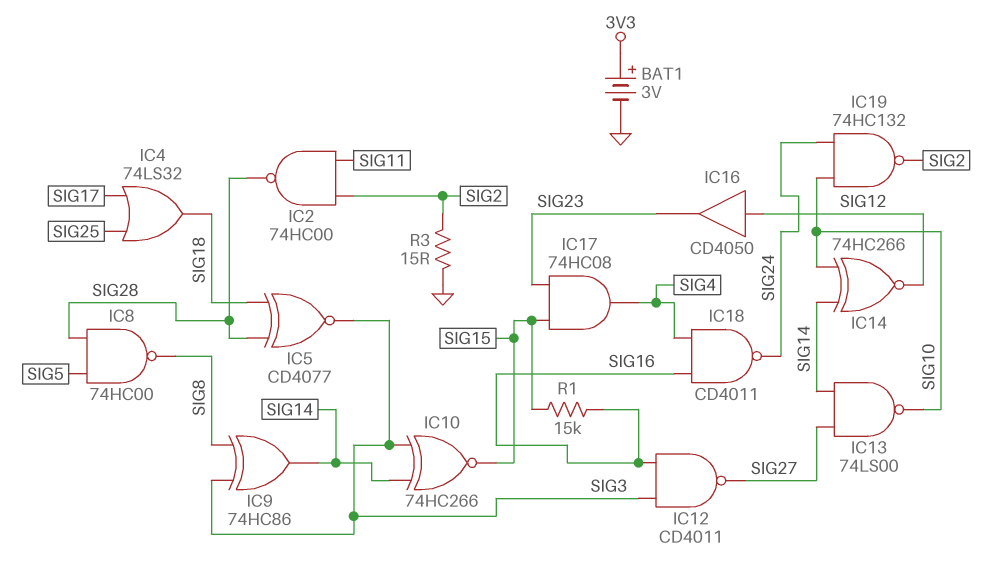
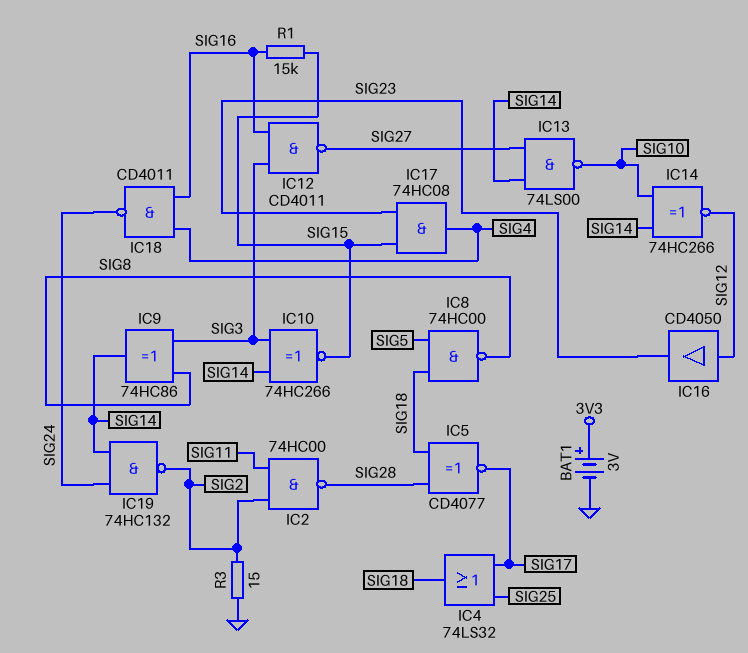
IC5: XNOR CD4077 (in SIG18, in SIG28, out SIG3) -> XNOR CD4077 (in SIG18, in SIG28, out SIG17)
IC8: NAND 74HC00 (in SIG5, in SIG28, out SIG8) -> NAND 74HC00 (in SIG5, in SIG18, out SIG8)
IC19: NAND 74HC132 (in SIG10, in SIG24, out SIG2) -> NAND 74HC132 (in SIG14, in SIG24, out SIG2)

